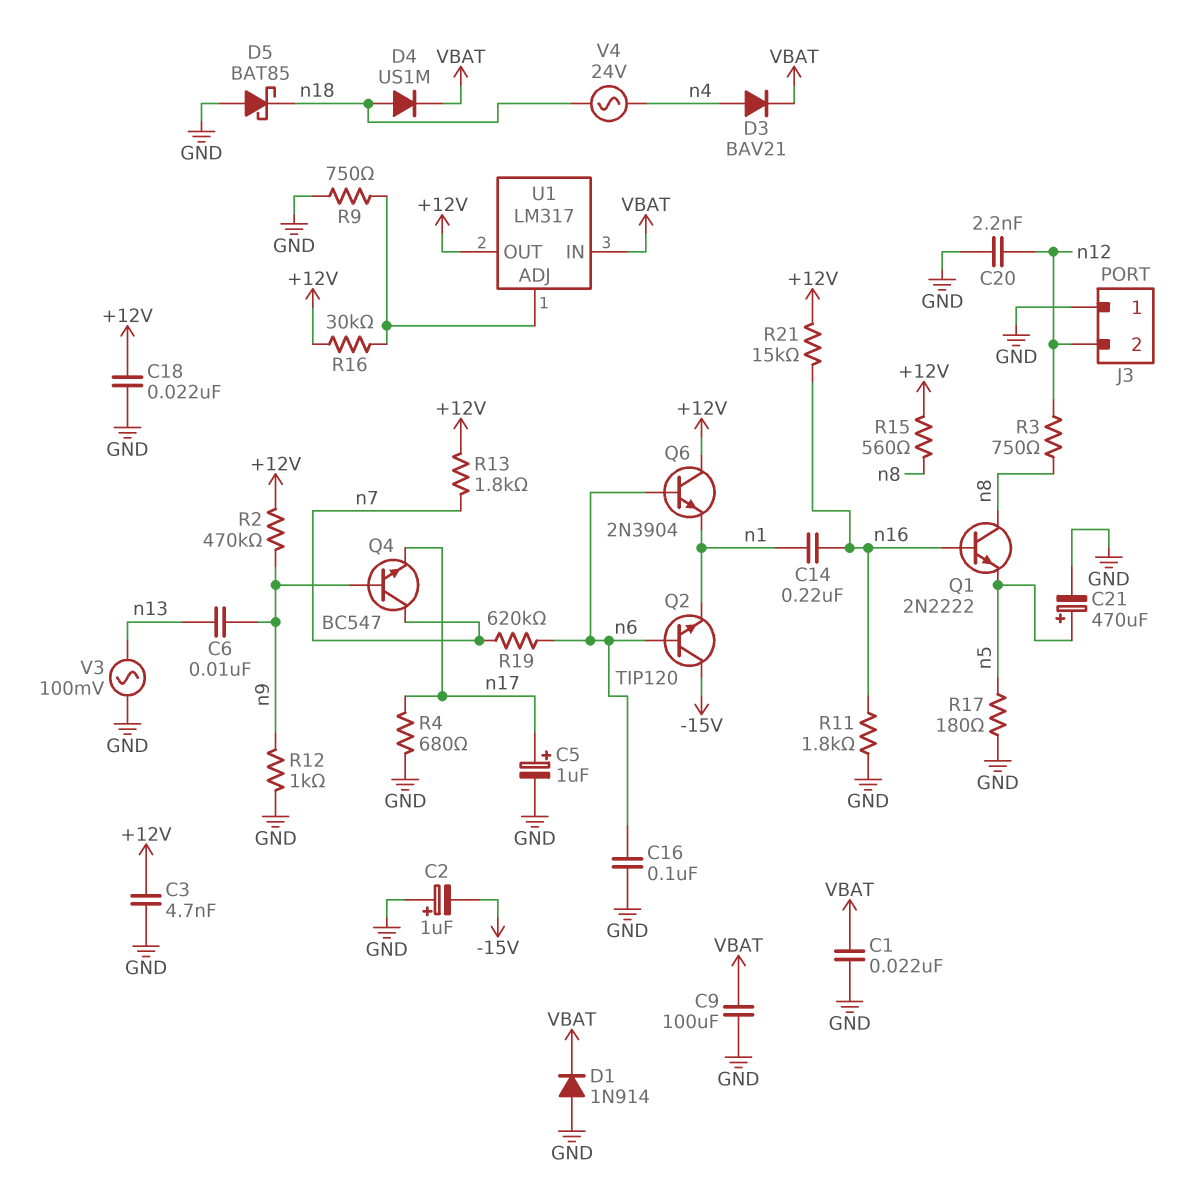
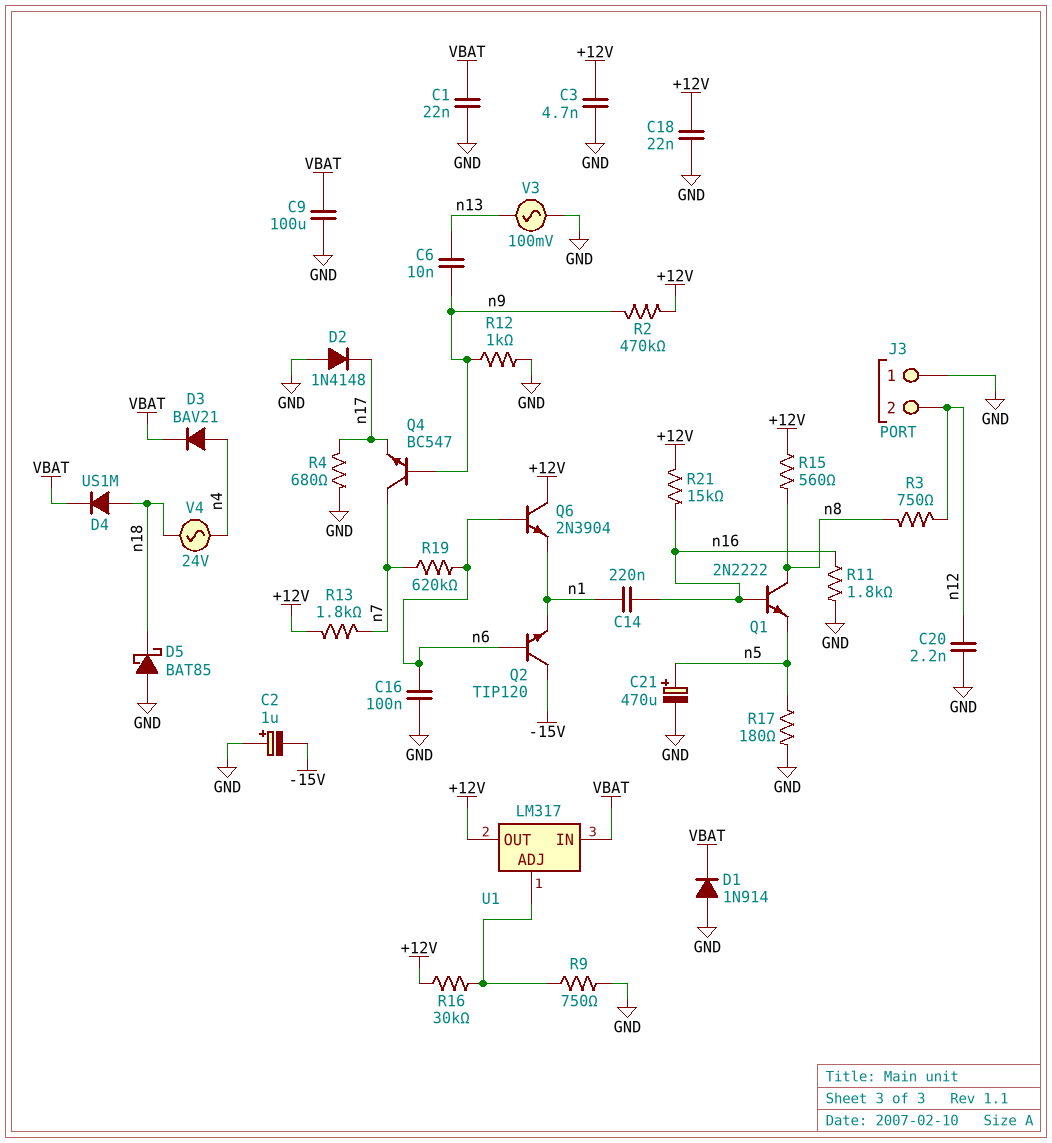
C5: 1uF (plus n17, minus GND) -> none
D2: none -> diode 1N4148 (A GND, K n17)

